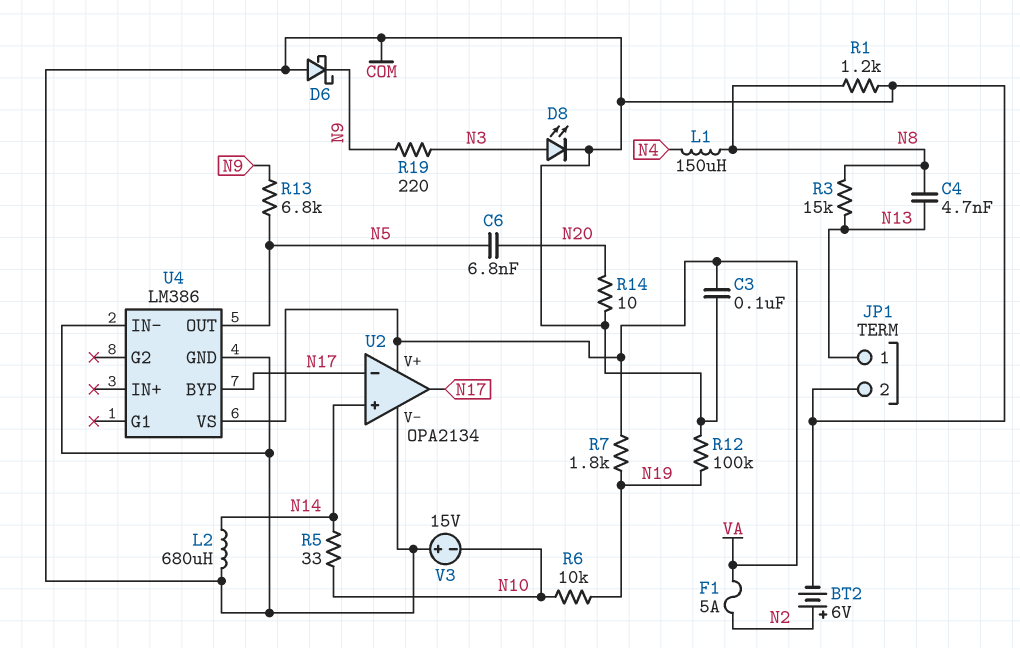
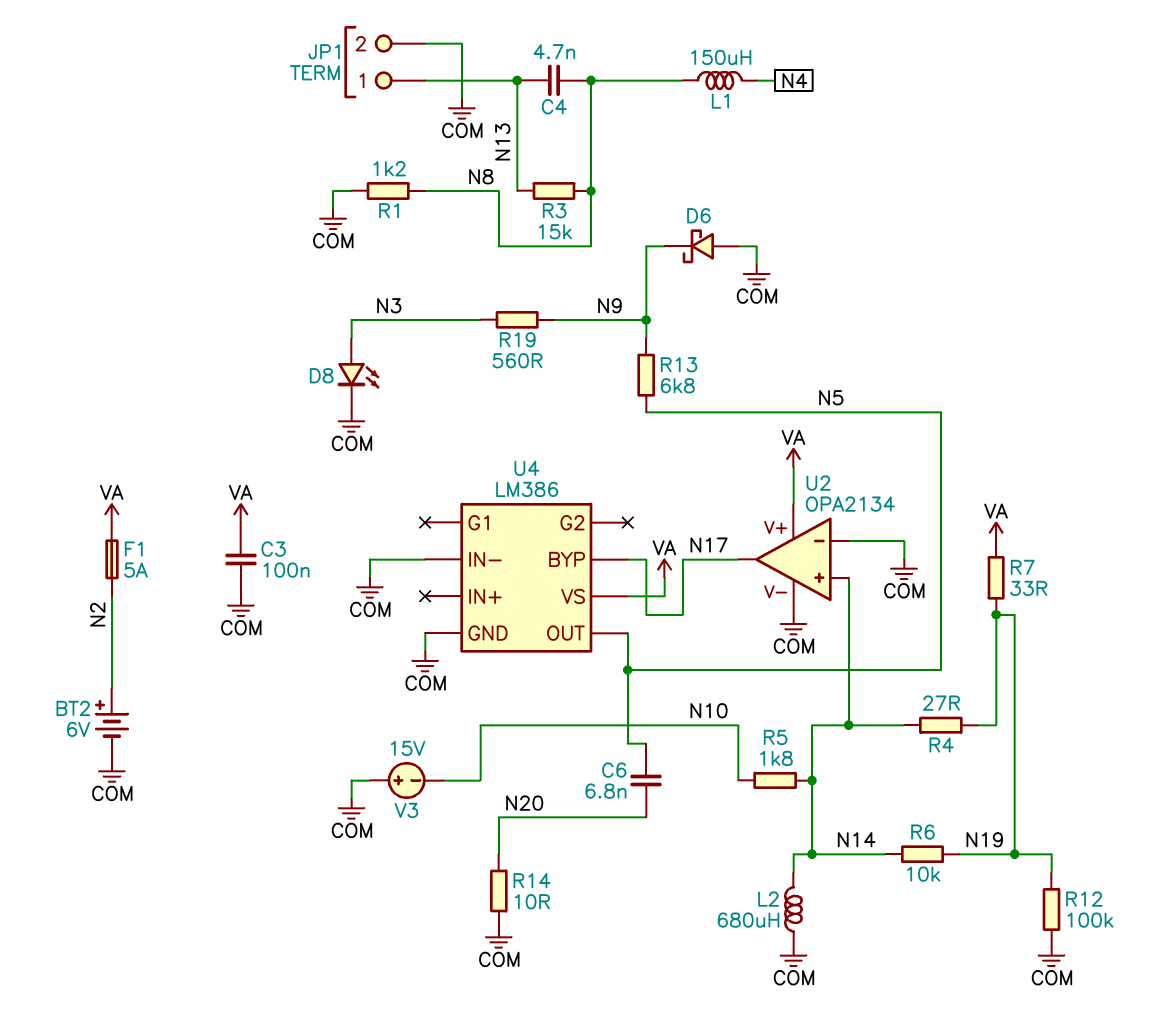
R4: none -> 27 (N14, N19)
R5: 33 (N10, N14) -> 1.8k (N10, N14)
R6: 10k (N10, N19) -> 10k (N14, N19)
R7: 1.8k (N19, VA) -> 33 (N19, VA)
R19: 220 (N3, N9) -> 560 (N3, N9)
U2 pin in-: N17 -> COM

